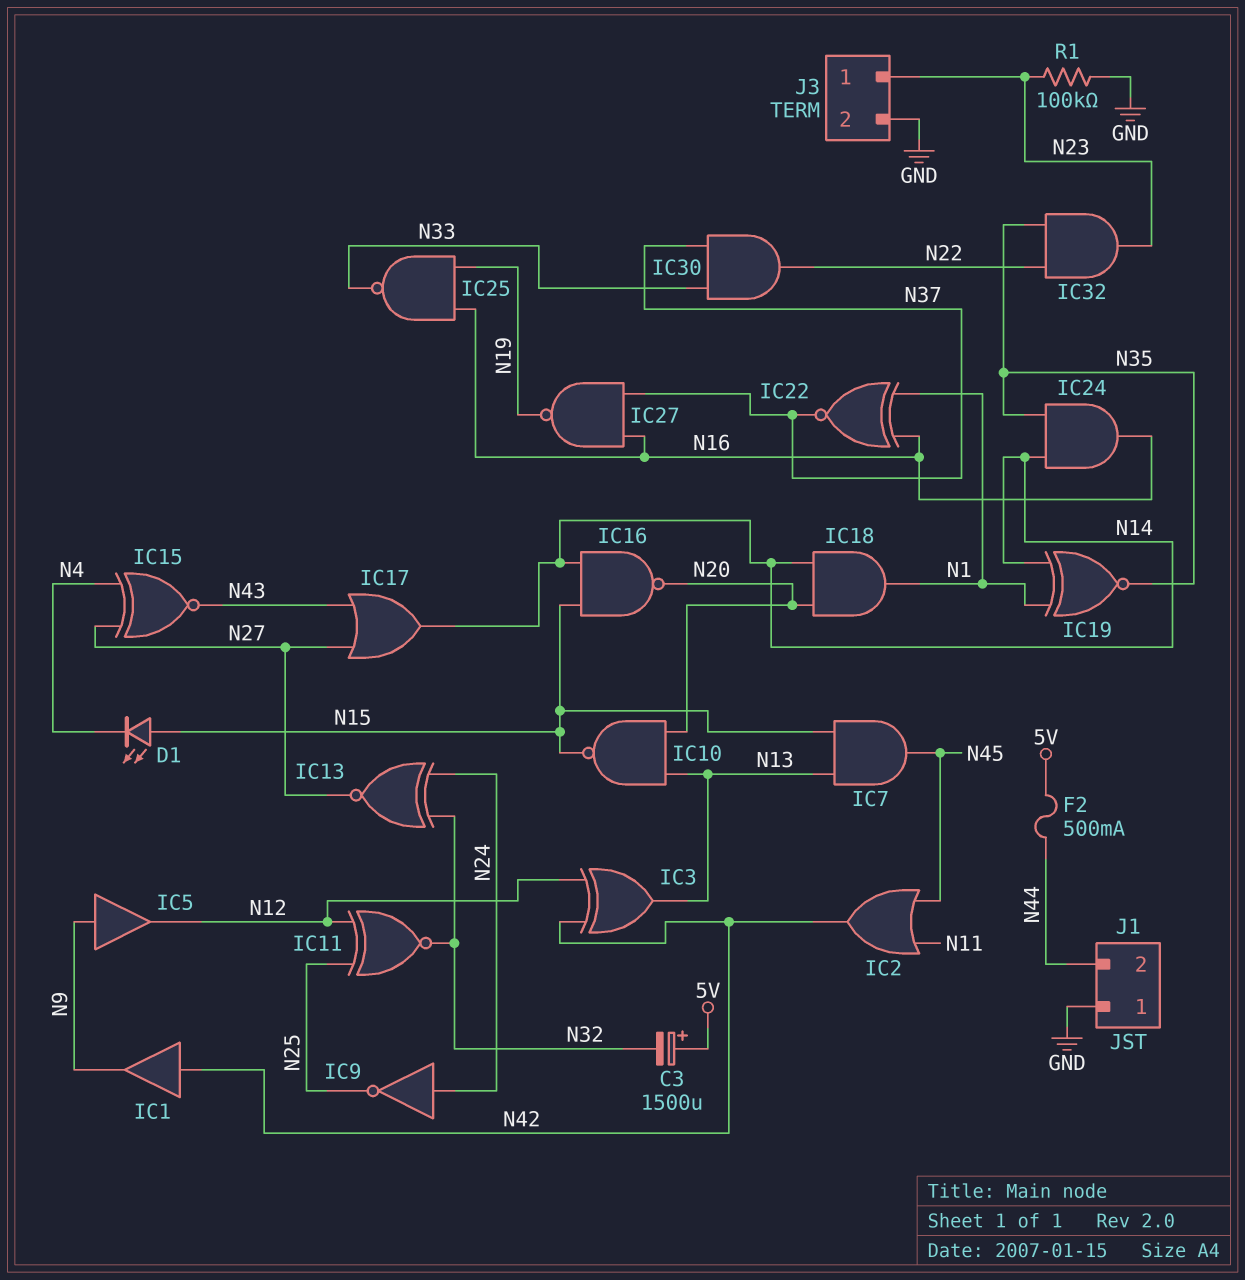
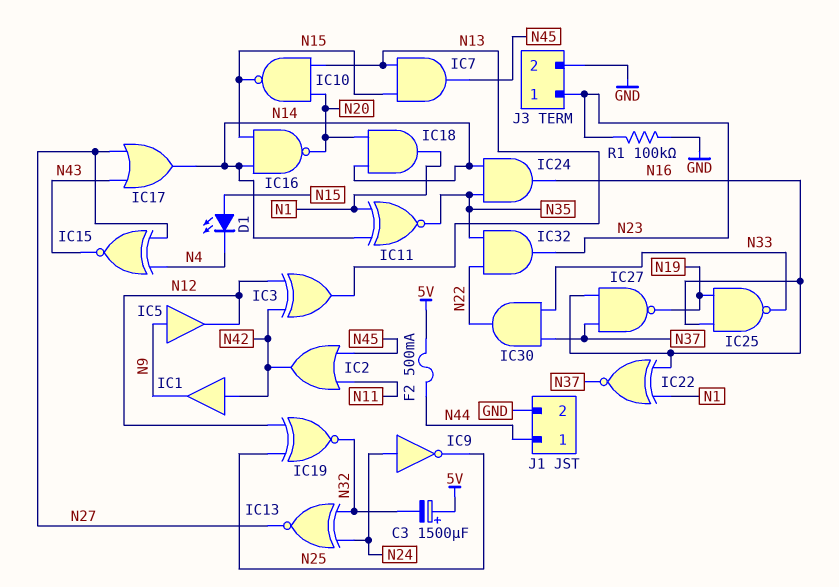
IC11: XNOR (in N12, in N25, out N32) -> XNOR (in N1, in N14, out N35)
IC19: XNOR (in N1, in N14, out N35) -> XNOR (in N12, in N25, out N32)
J1 pin 1: GND -> N44
J1 pin 2: N44 -> GND

